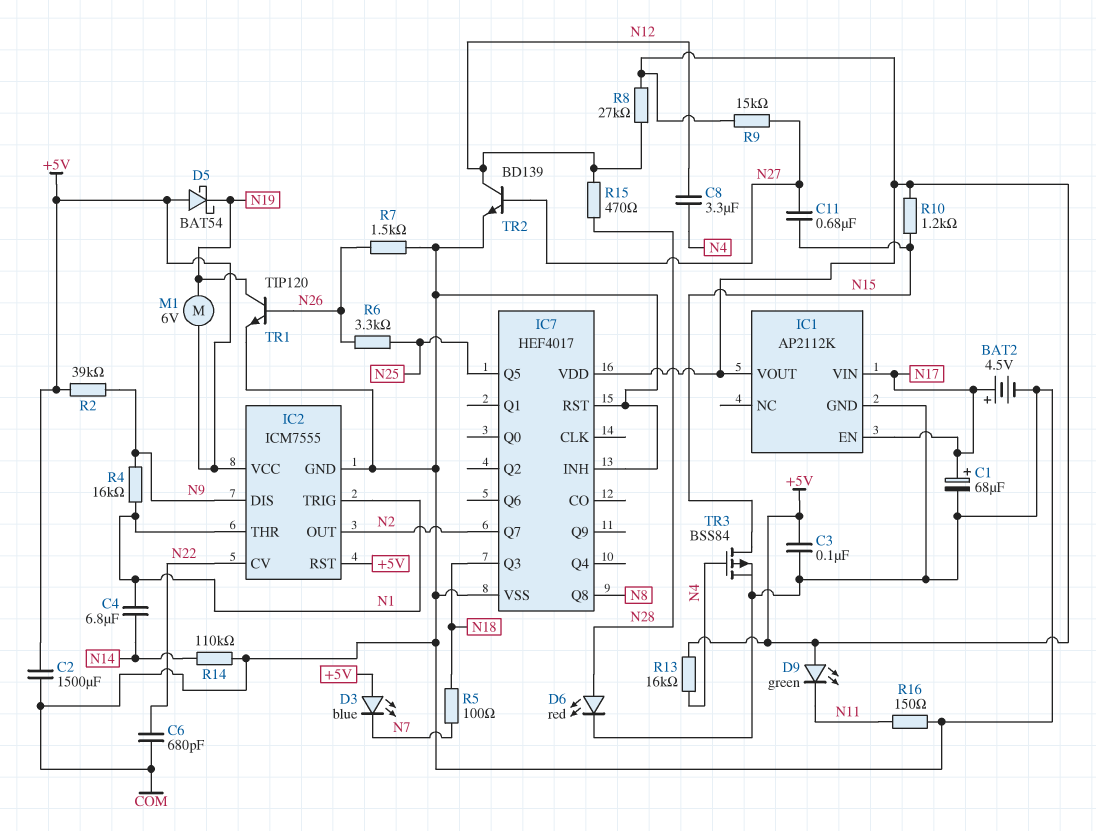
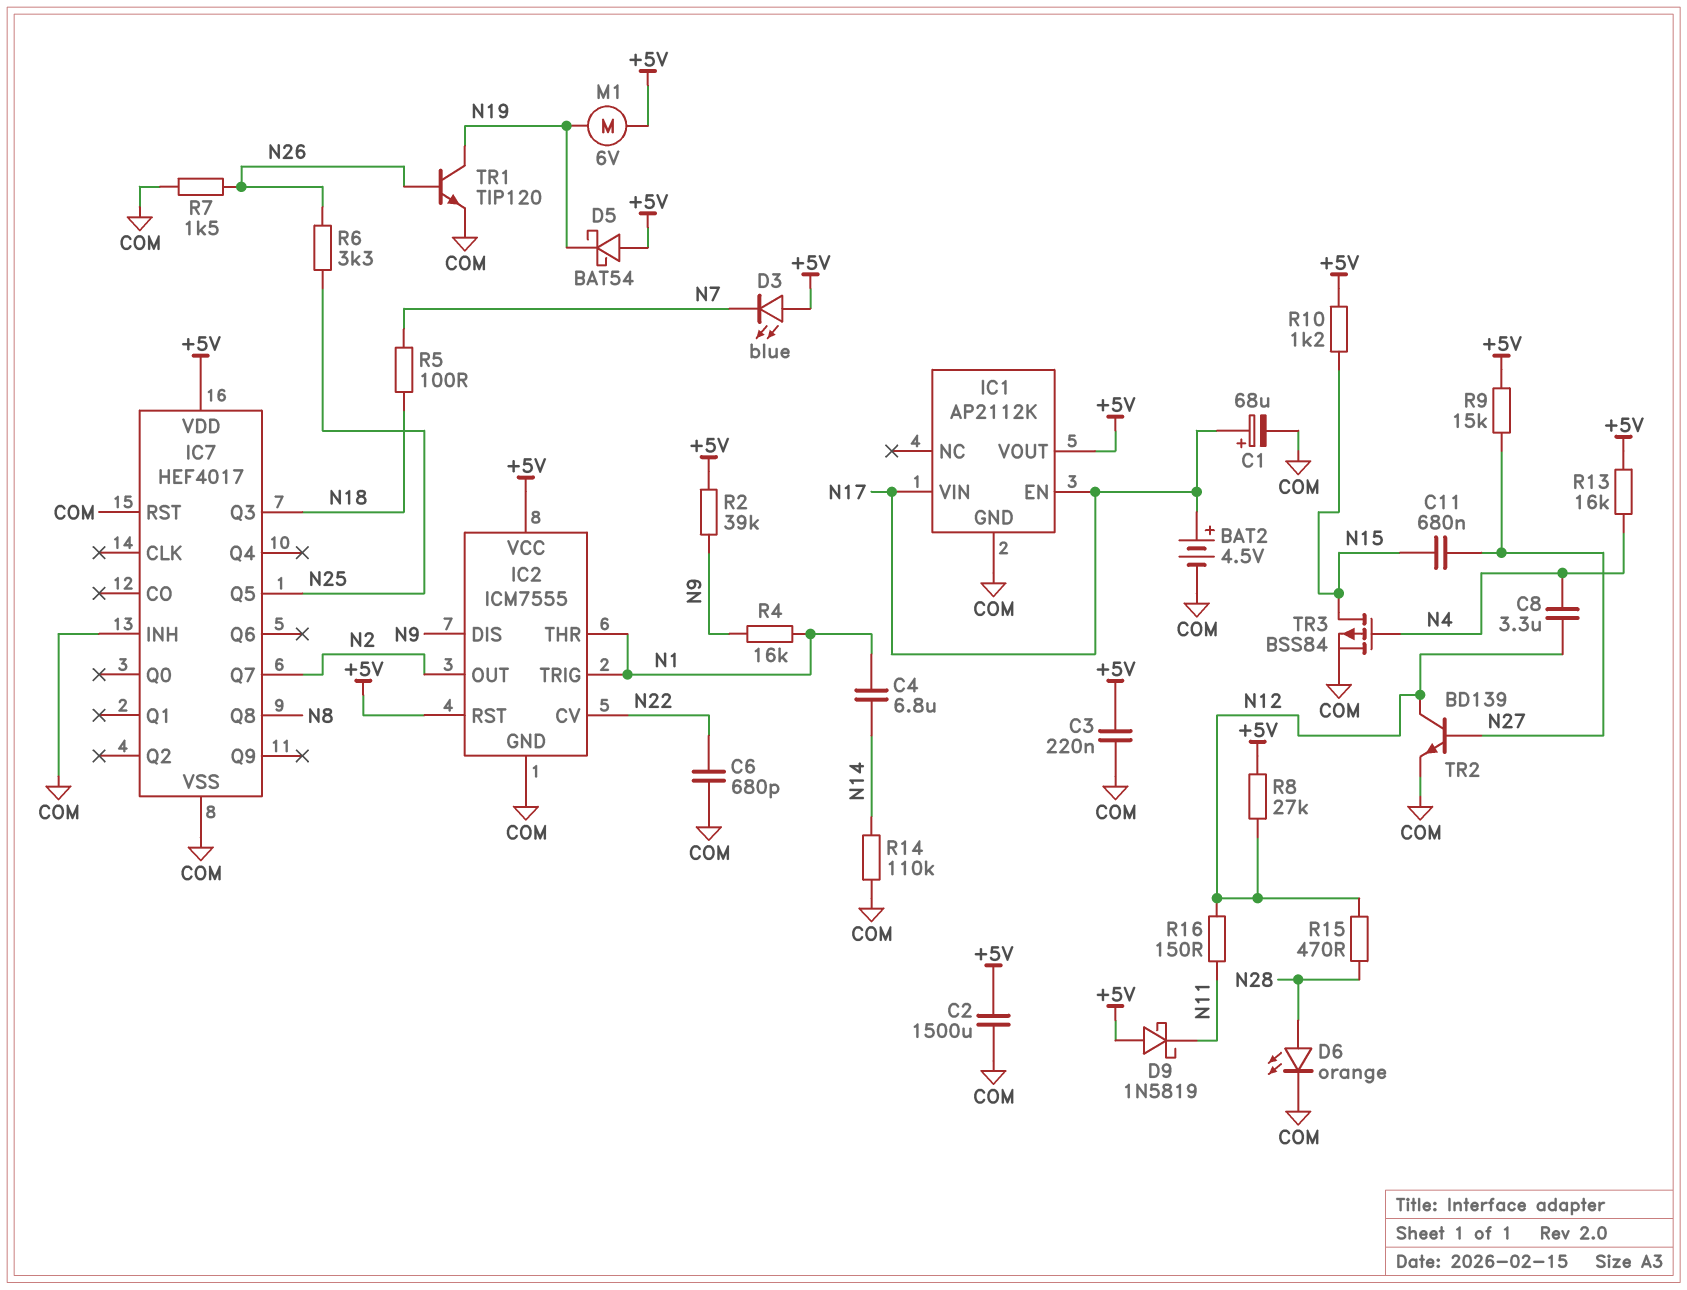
C3: 100nF (+5V, COM) -> 220nF (+5V, COM)
D6: LED red (A N28, K COM) -> LED orange (A N28, K COM)
D9: LED green (A +5V, K N11) -> schottky 1N5819 (A +5V, K N11)
R16: 150 (COM, N11) -> 150 (N11, N12)

